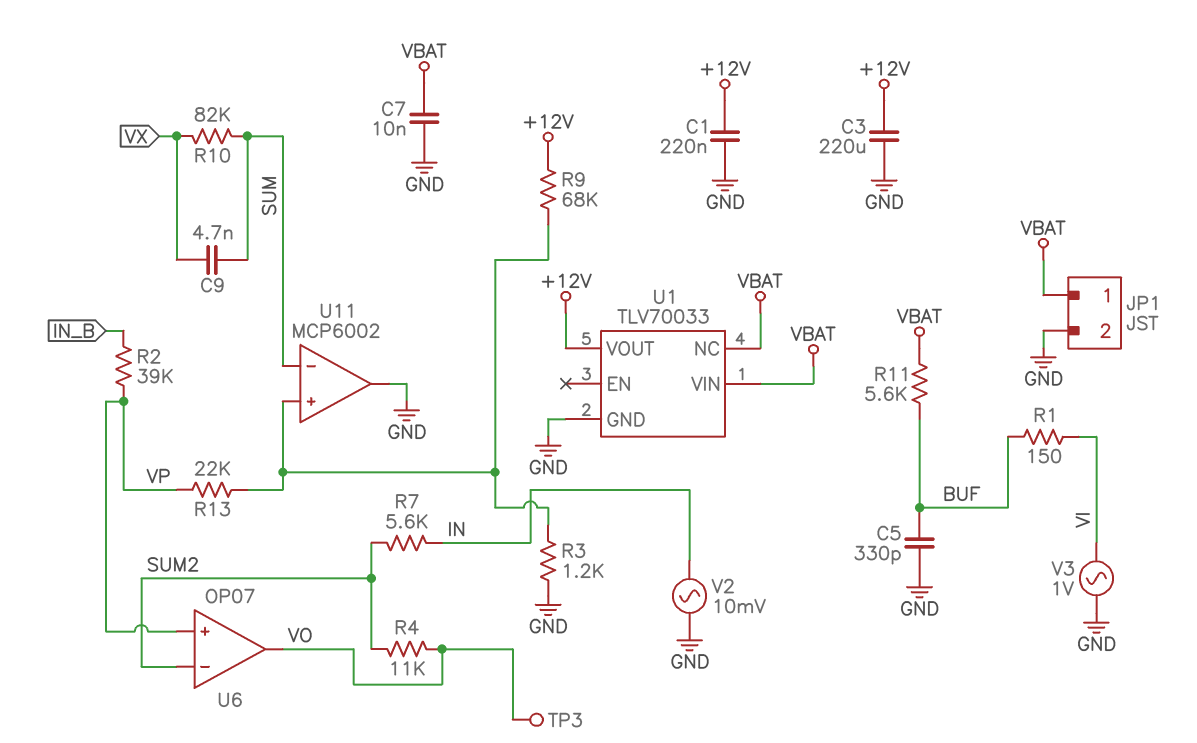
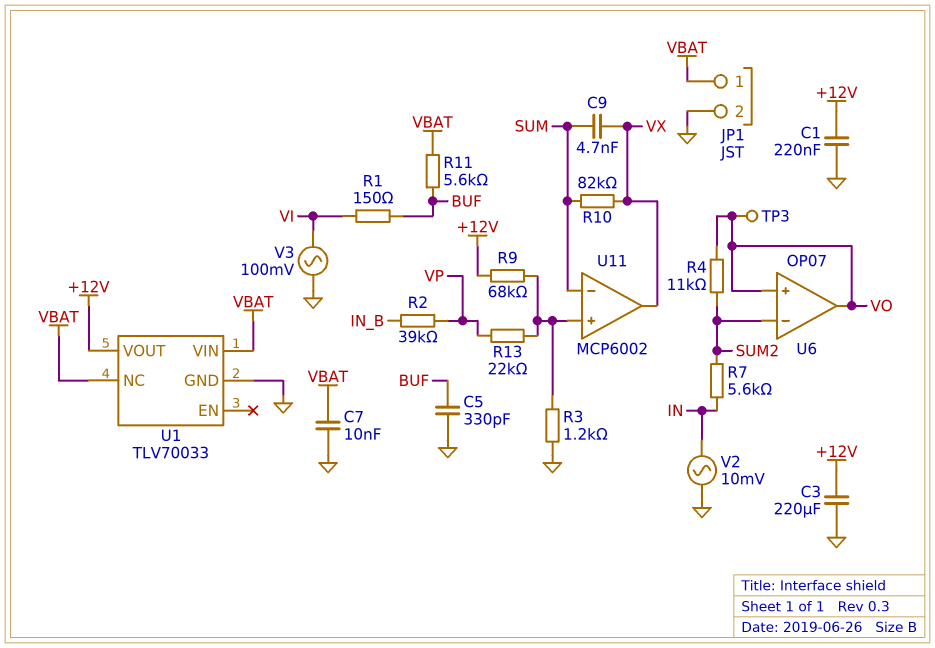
U6 pin in+: VP -> VO
U11 pin out: GND -> VX
V3: AC 1V (GND, VI) -> AC 100mV (GND, VI)

